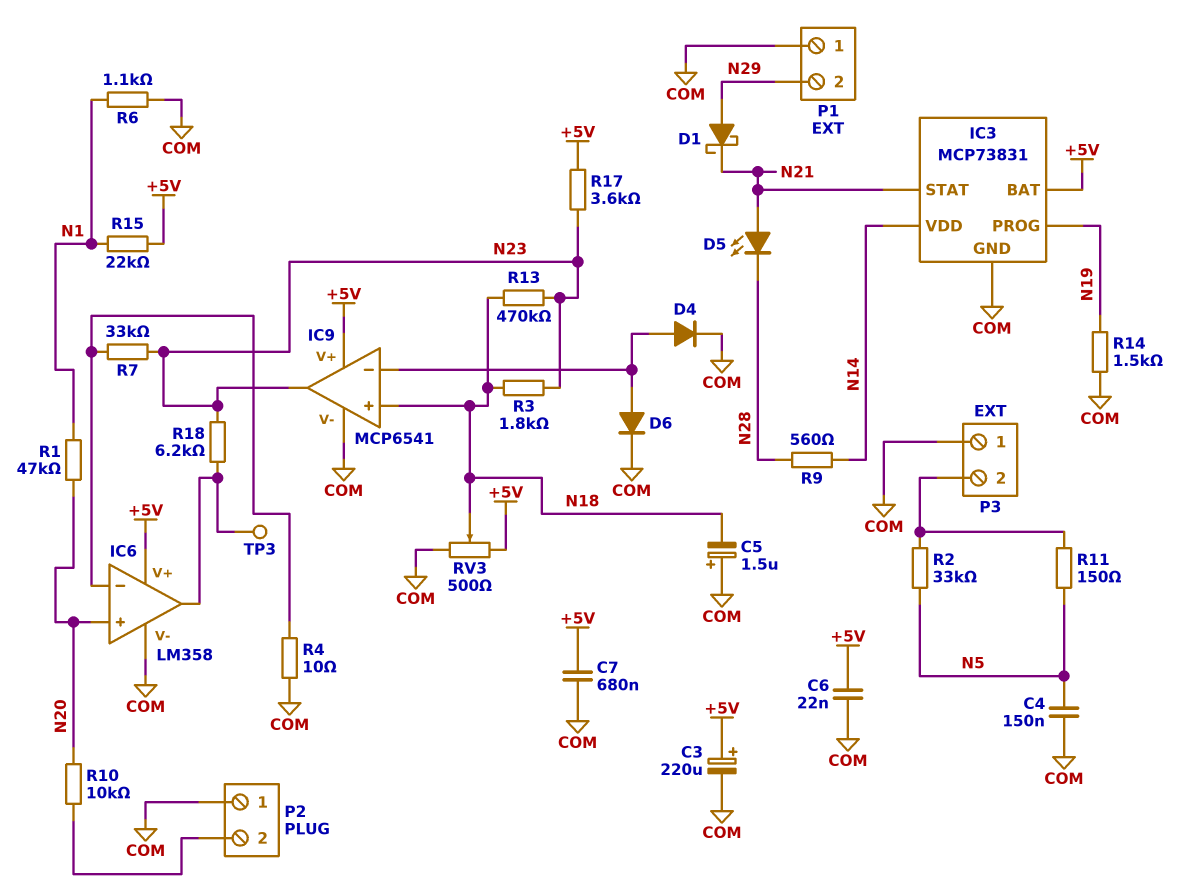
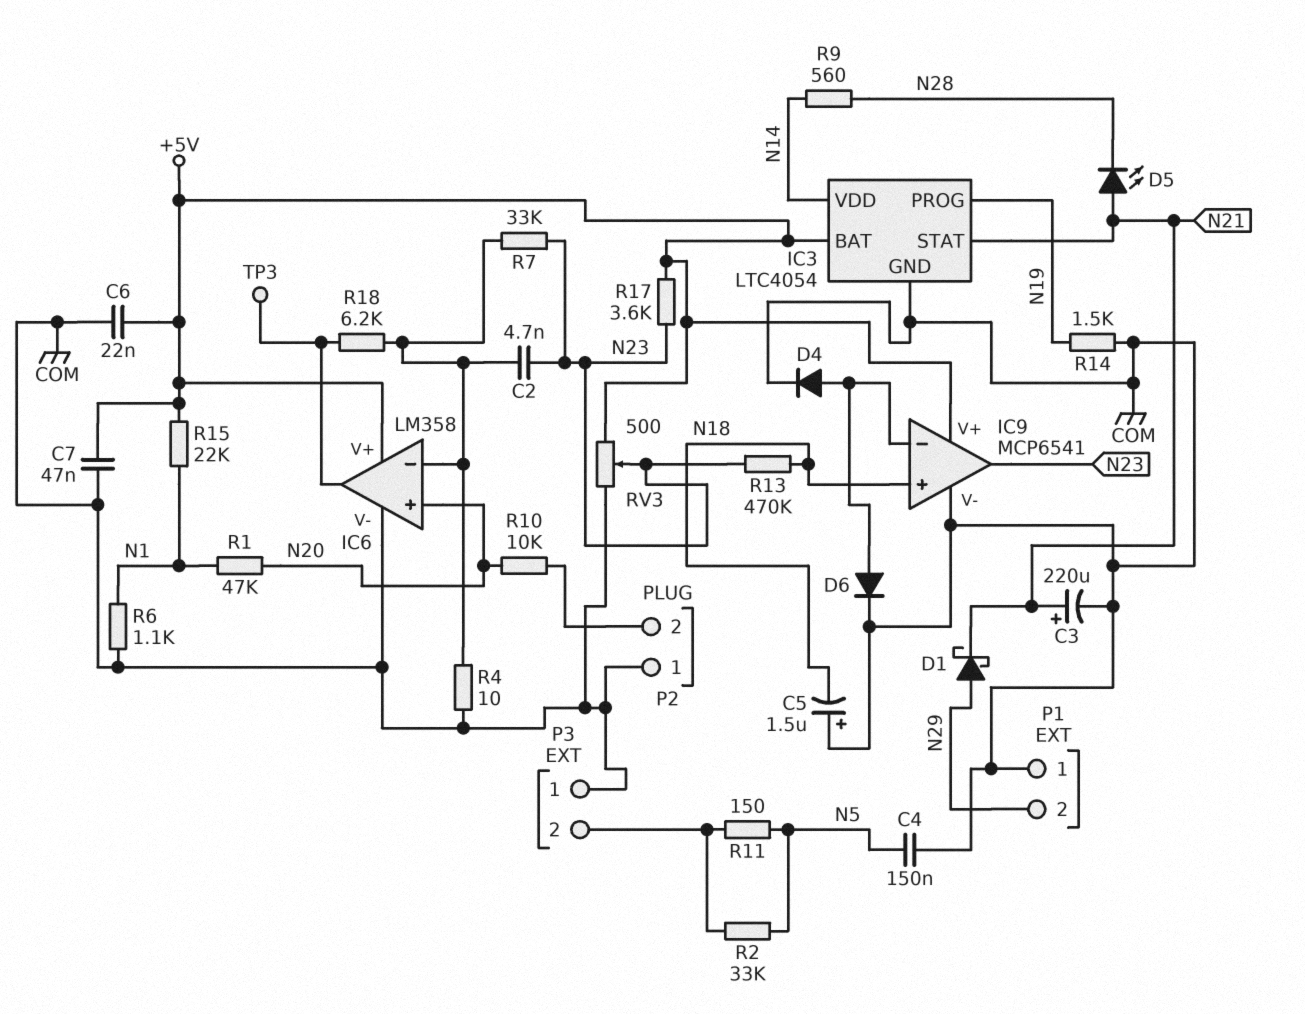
C2: none -> 4.7nF (IC6/in-, N23)
C3: 220uF (plus +5V, minus COM) -> 220uF (plus N21, minus COM)
C7: 680nF (+5V, COM) -> 47nF (+5V, COM)
IC3: MCP73831 -> LTC4054
R3: 1.8k (N18, N23) -> none
R18: 6.2k (IC6/out, N23) -> 6.2k (IC6/in-, IC6/out)
RV3: 500 (+5V, COM, wiper N18) -> 500 (+5V, COM, wiper N23)

